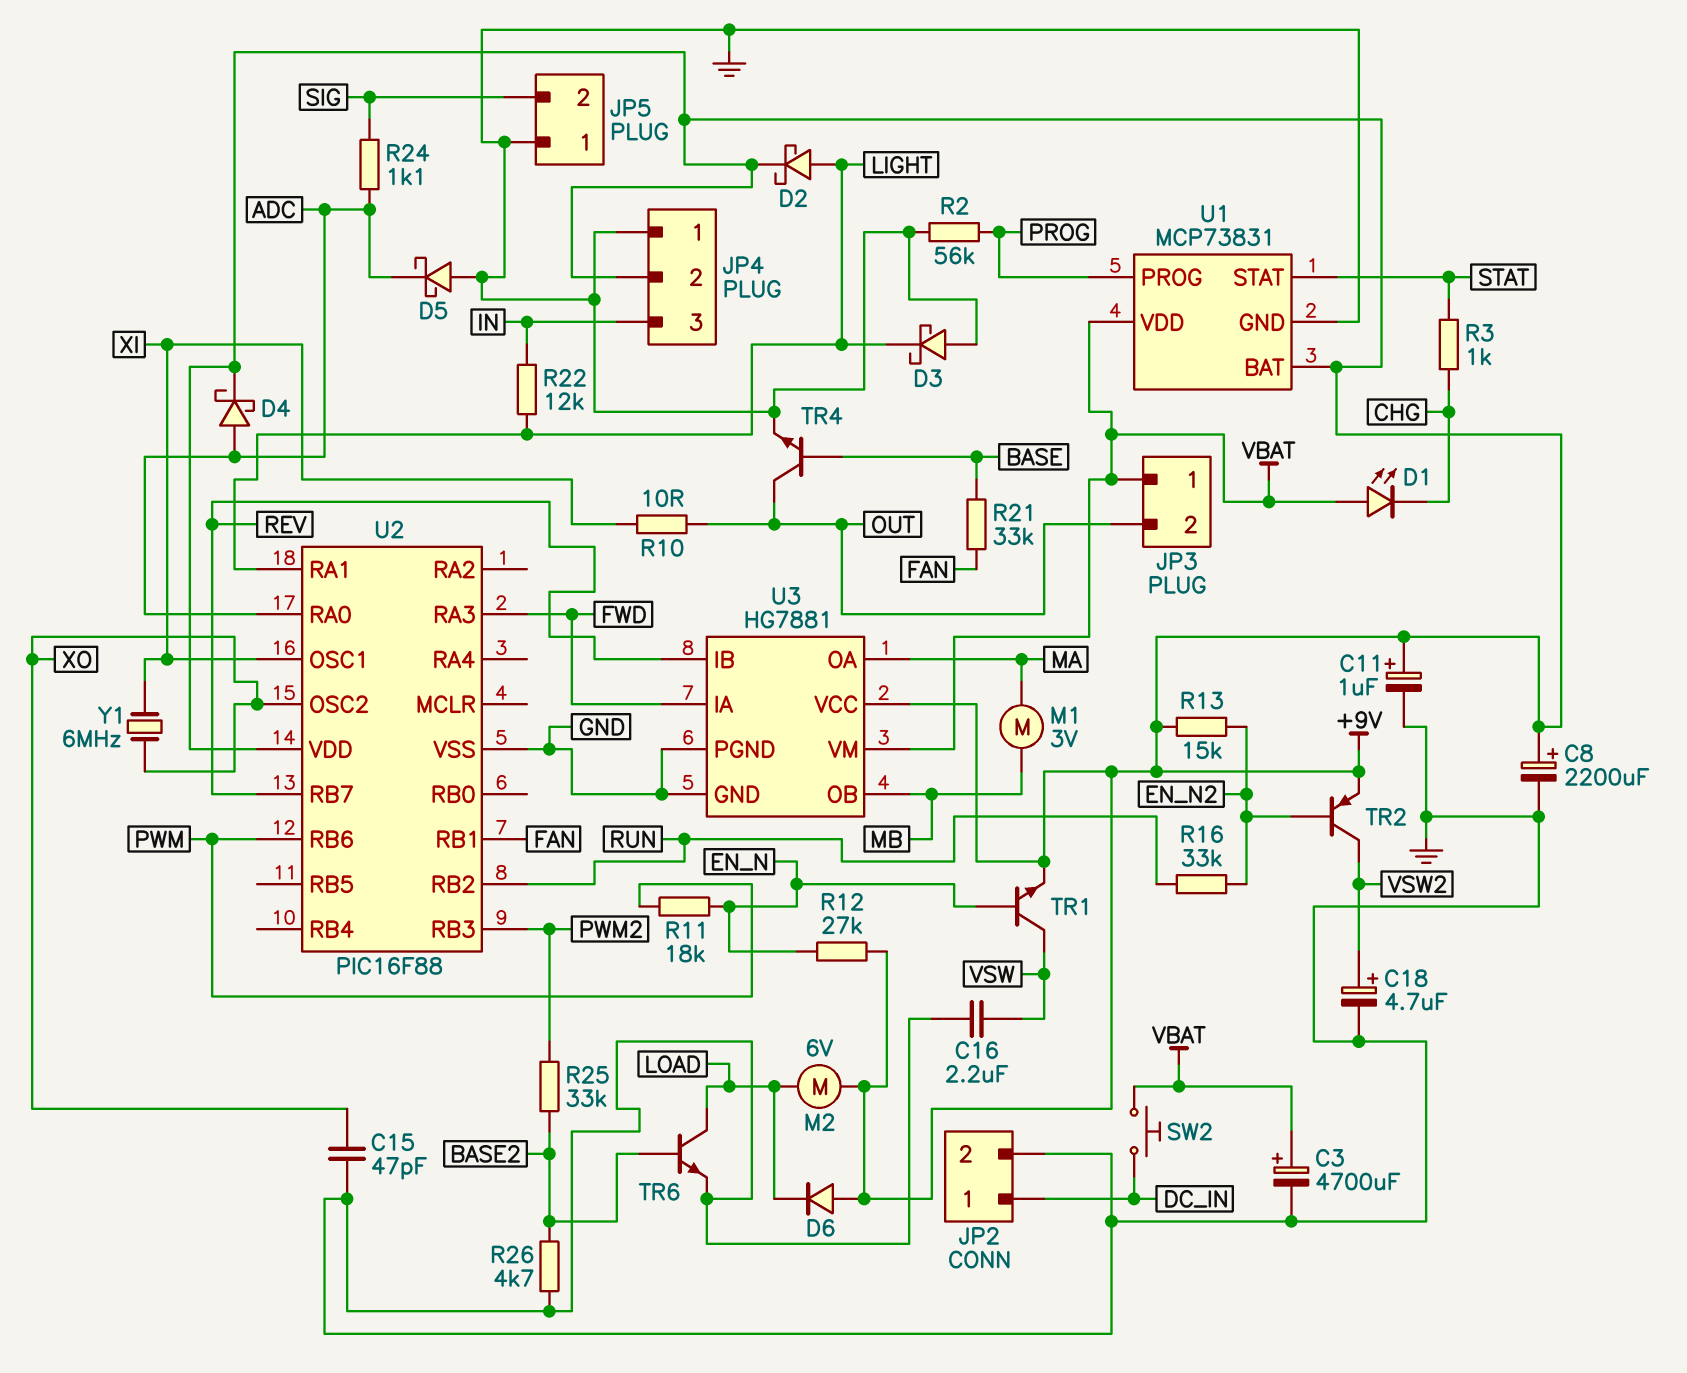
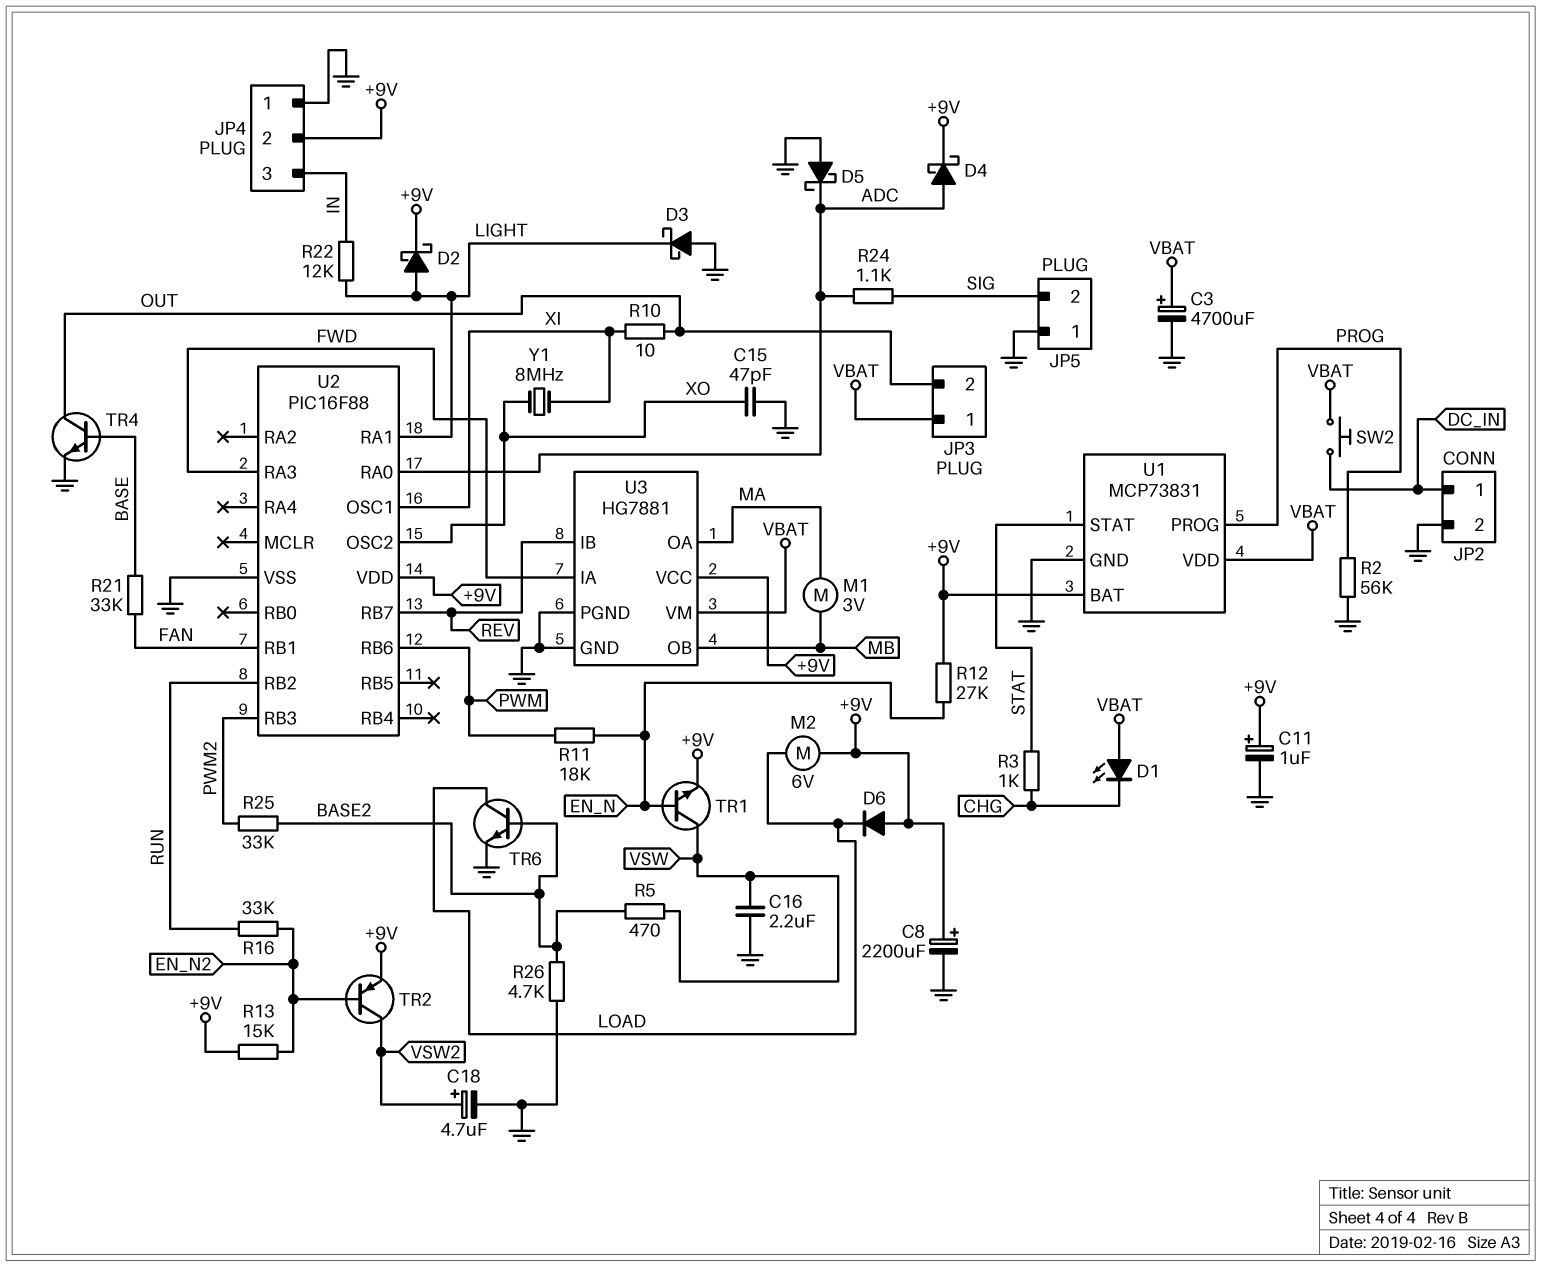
R5: none -> 470 (BASE2, VSW)
Y1: 6MHz (XI, XO) -> 8MHz (XI, XO)

